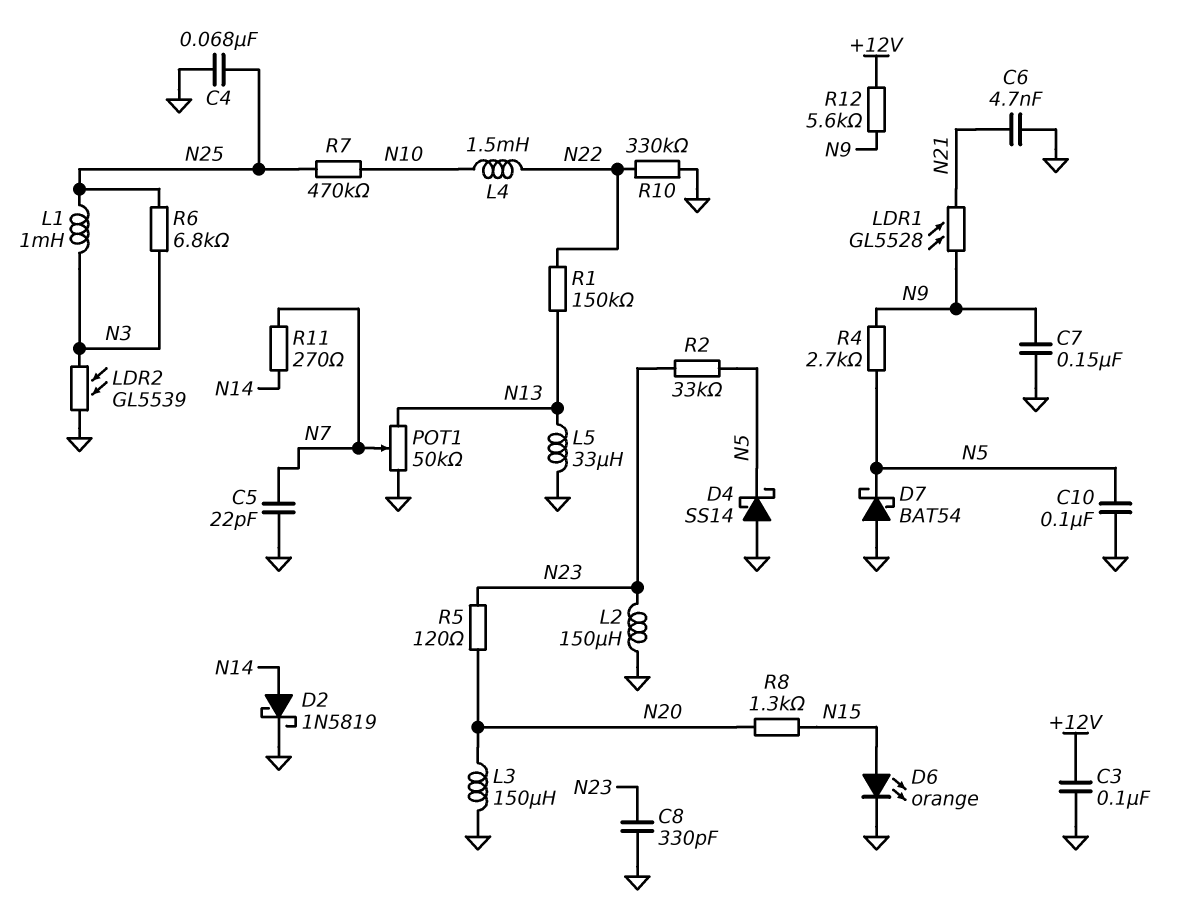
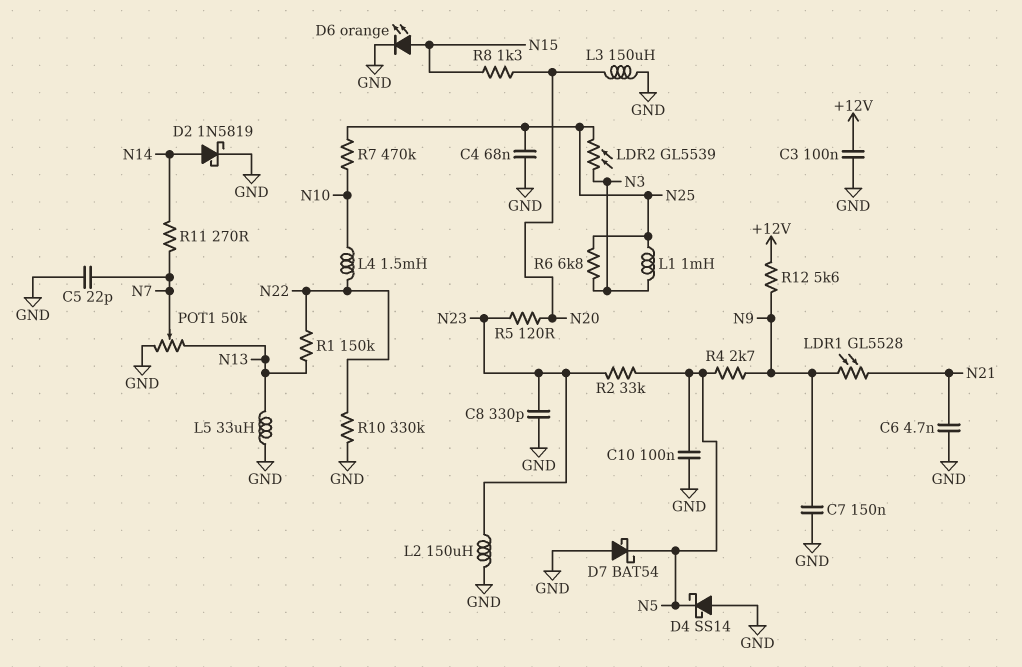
LDR2: GL5539 (GND, N3) -> GL5539 (N3, N25)

